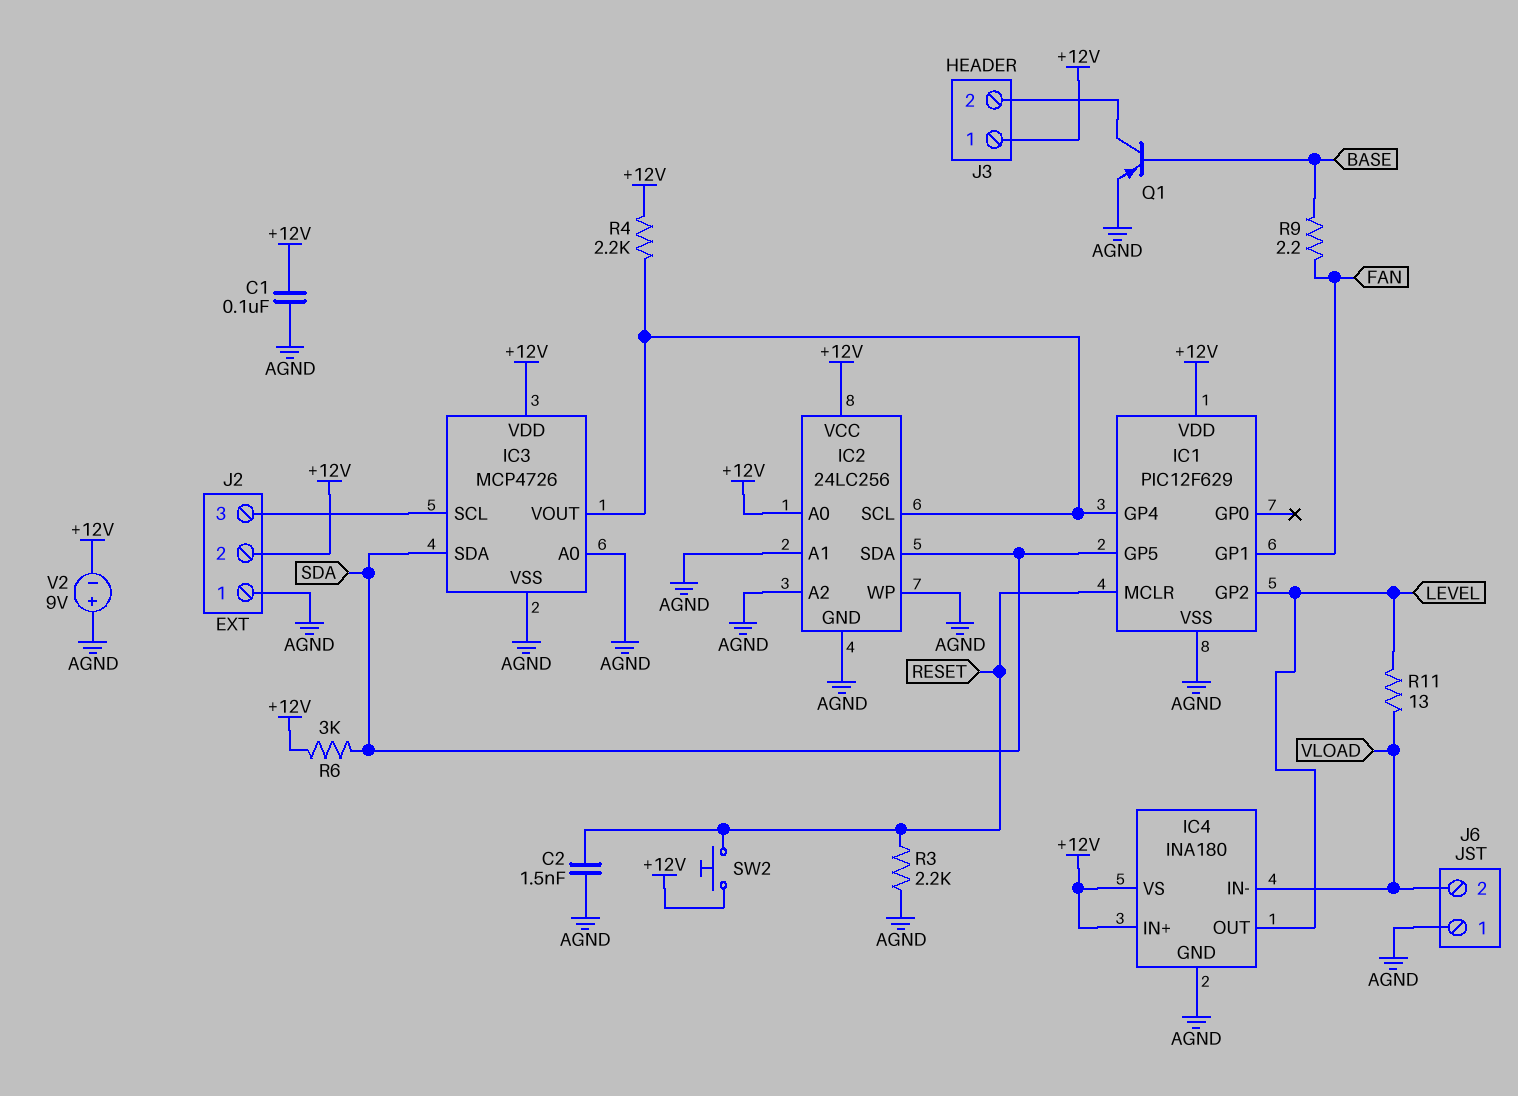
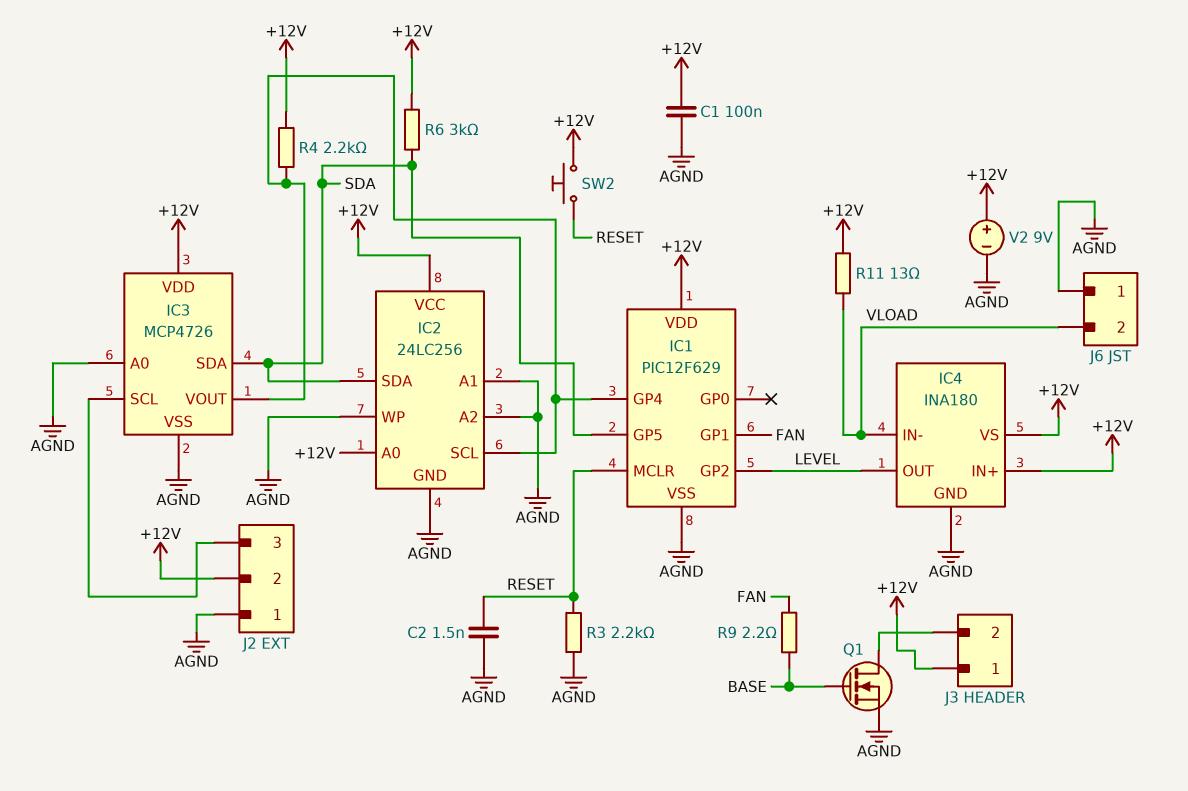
Q1: PNP (B BASE, C J3/2, E AGND) -> NMOS (G BASE, D J3/2, S AGND)
R11: 13 (LEVEL, VLOAD) -> 13 (+12V, VLOAD)
V2: 9V (plus AGND, minus +12V) -> 9V (plus +12V, minus AGND)

